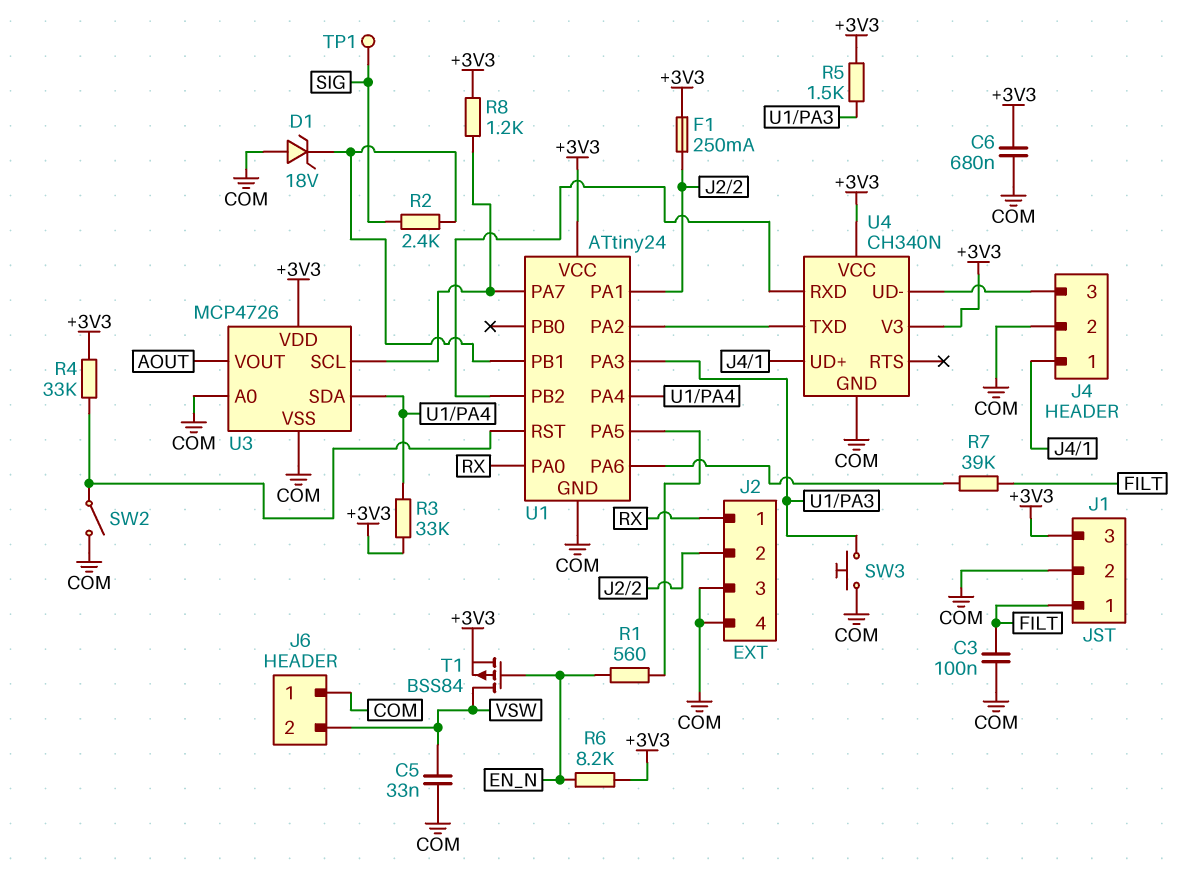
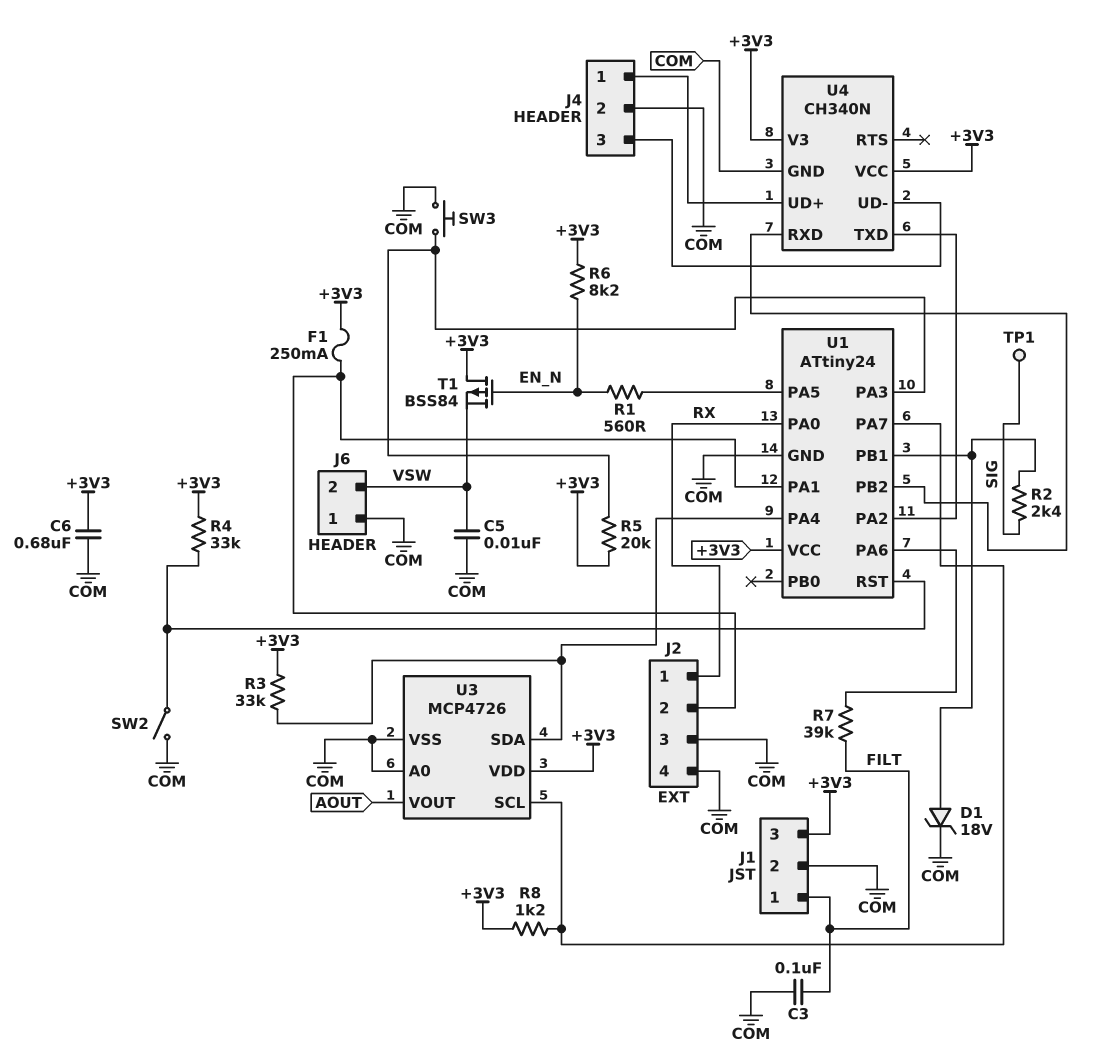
C5: 33nF (COM, VSW) -> 10nF (COM, VSW)
D1: zener 18V (A COM, K U1/PB1) -> zener 18V (A U1/PB1, K COM)
R5: 1.5k (+3V3, U1/PA3) -> 20k (+3V3, U1/PA3)
T1: PMOS BSS84 (G EN_N, D VSW, S +3V3) -> PMOS BSS84 (G EN_N, D +3V3, S VSW)

